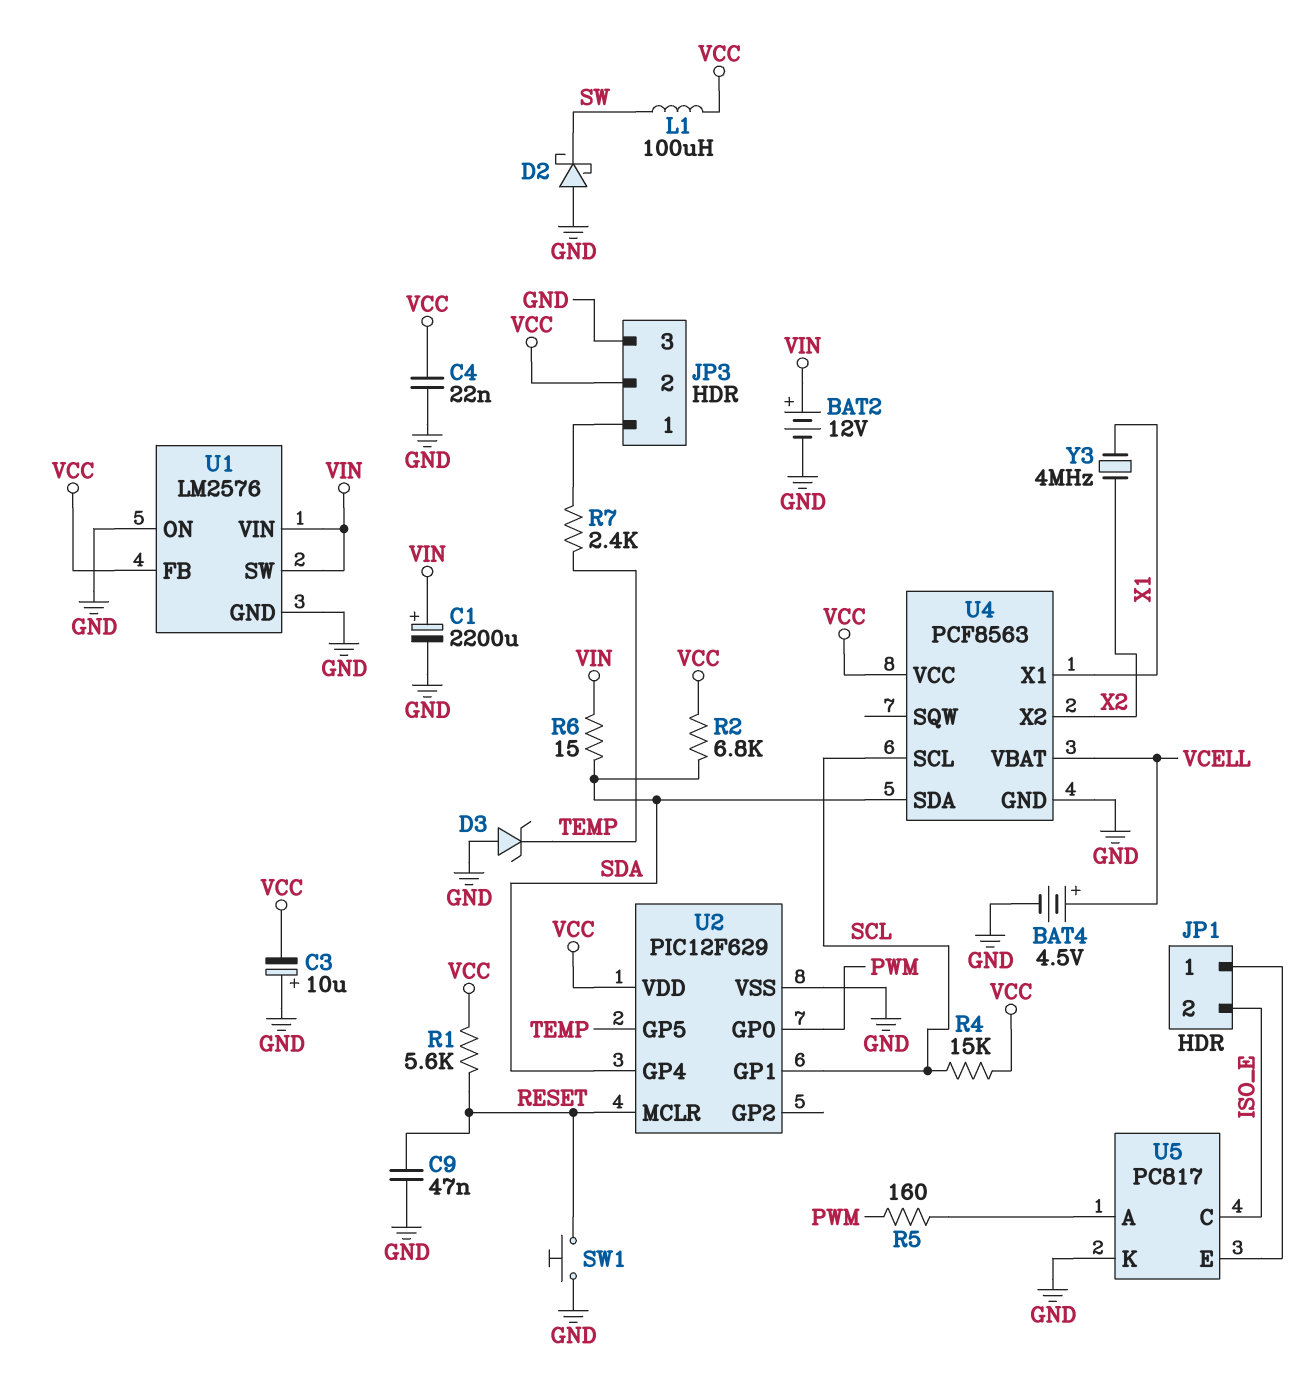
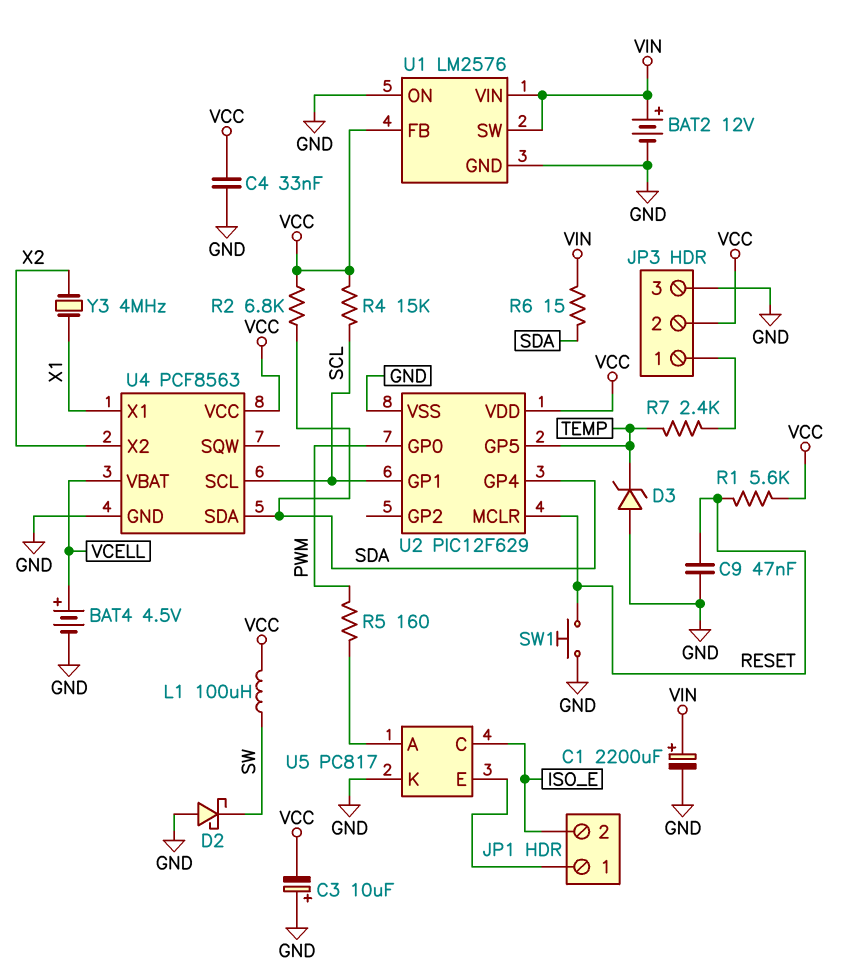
C4: 22nF (GND, VCC) -> 33nF (GND, VCC)

